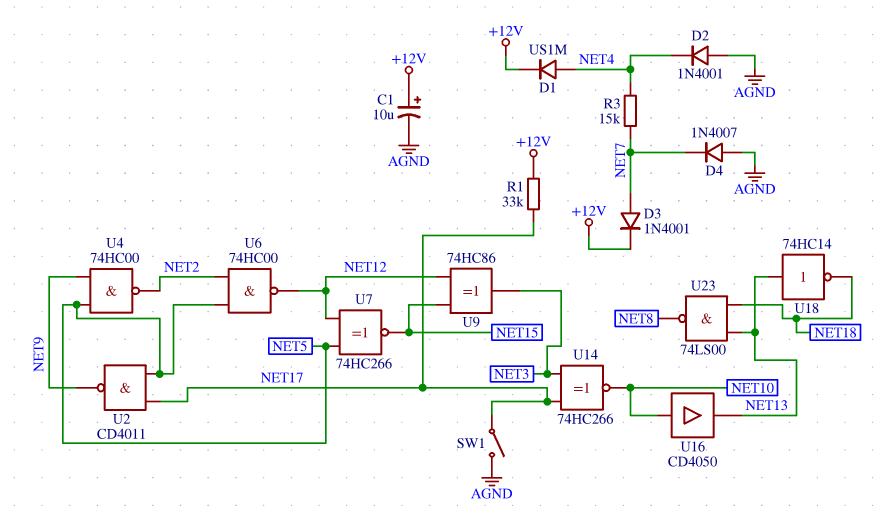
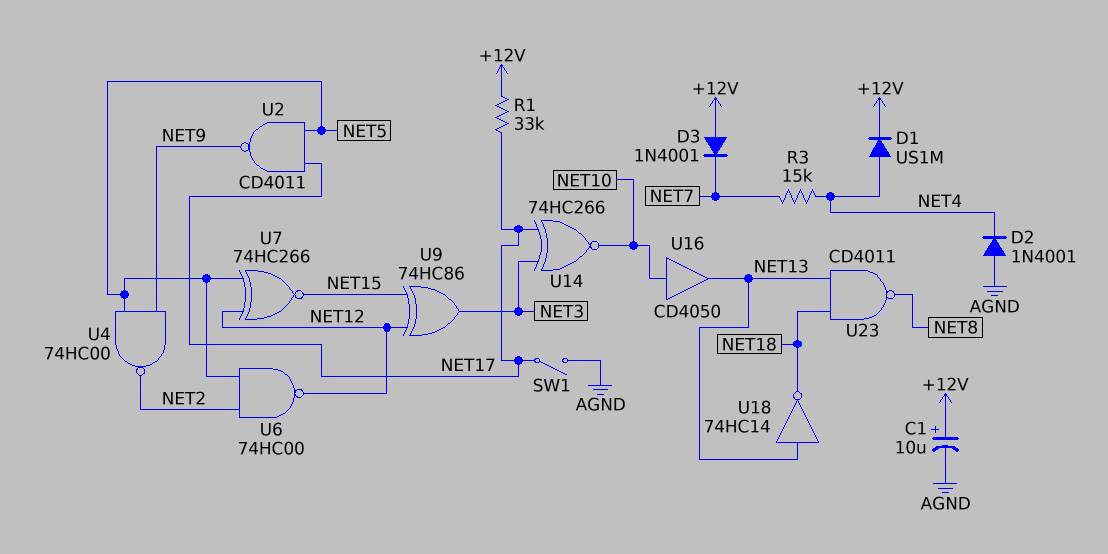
D3: diode 1N4001 (A NET7, K +12V) -> diode 1N4001 (A +12V, K NET7)
D4: diode 1N4007 (A AGND, K NET7) -> none
U23: NAND 74LS00 (in NET13, in NET18, out NET8) -> NAND CD4011 (in NET13, in NET18, out NET8)

